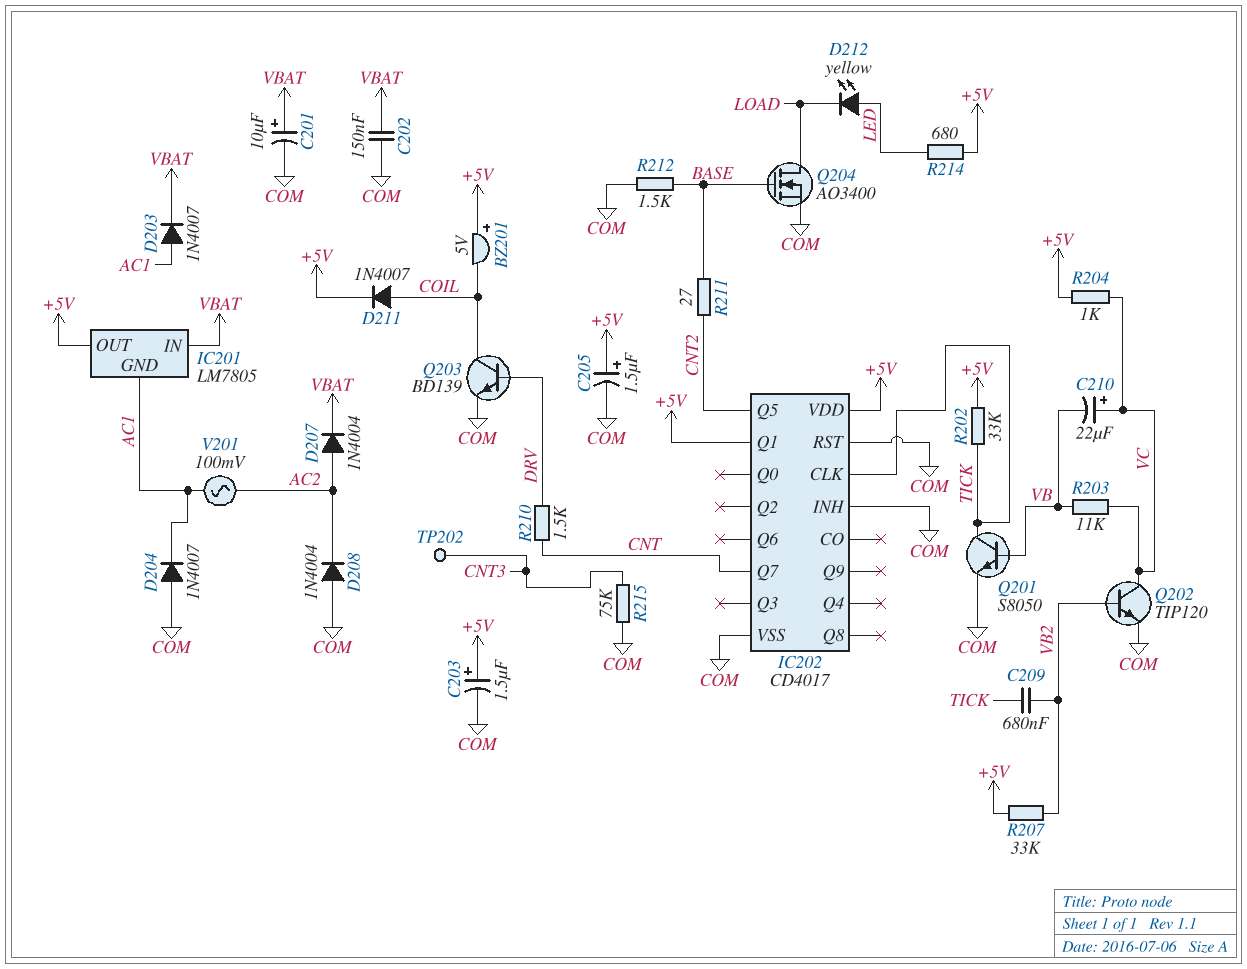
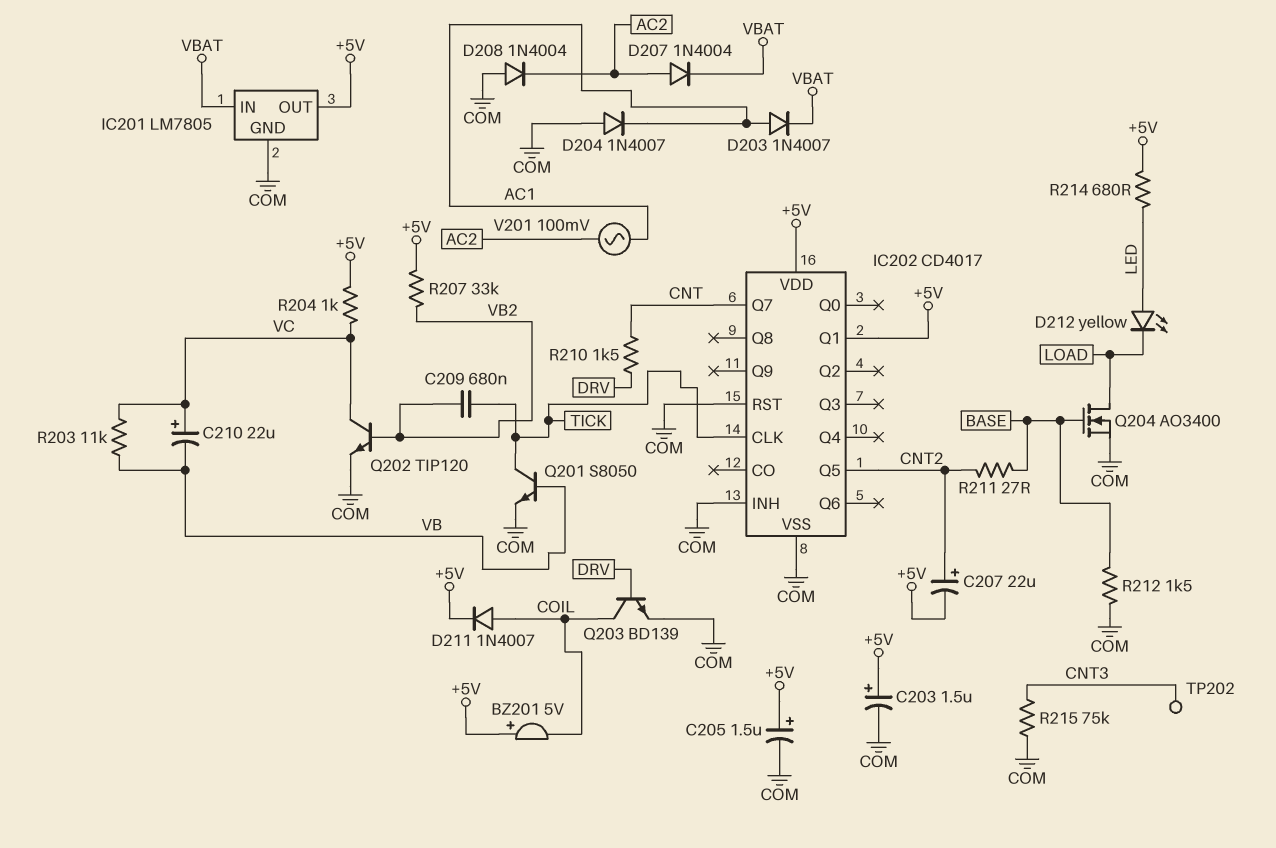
C201: 10uF (plus VBAT, minus COM) -> none
C202: 150nF (COM, VBAT) -> none
C207: none -> 22uF (plus CNT2, minus +5V)
IC201 pin GND: AC1 -> COM
R202: 33k (+5V, TICK) -> none

